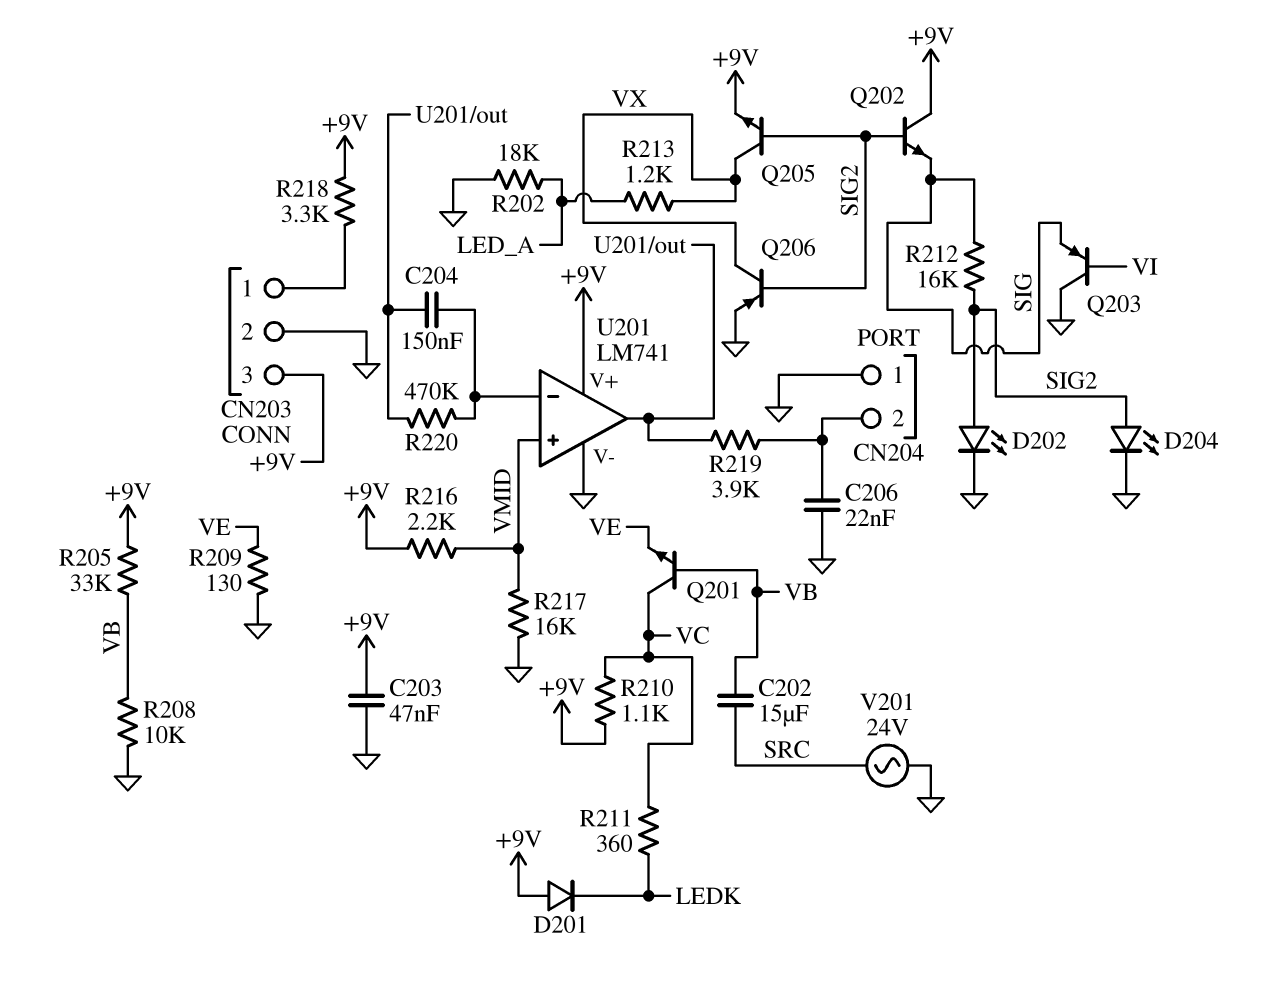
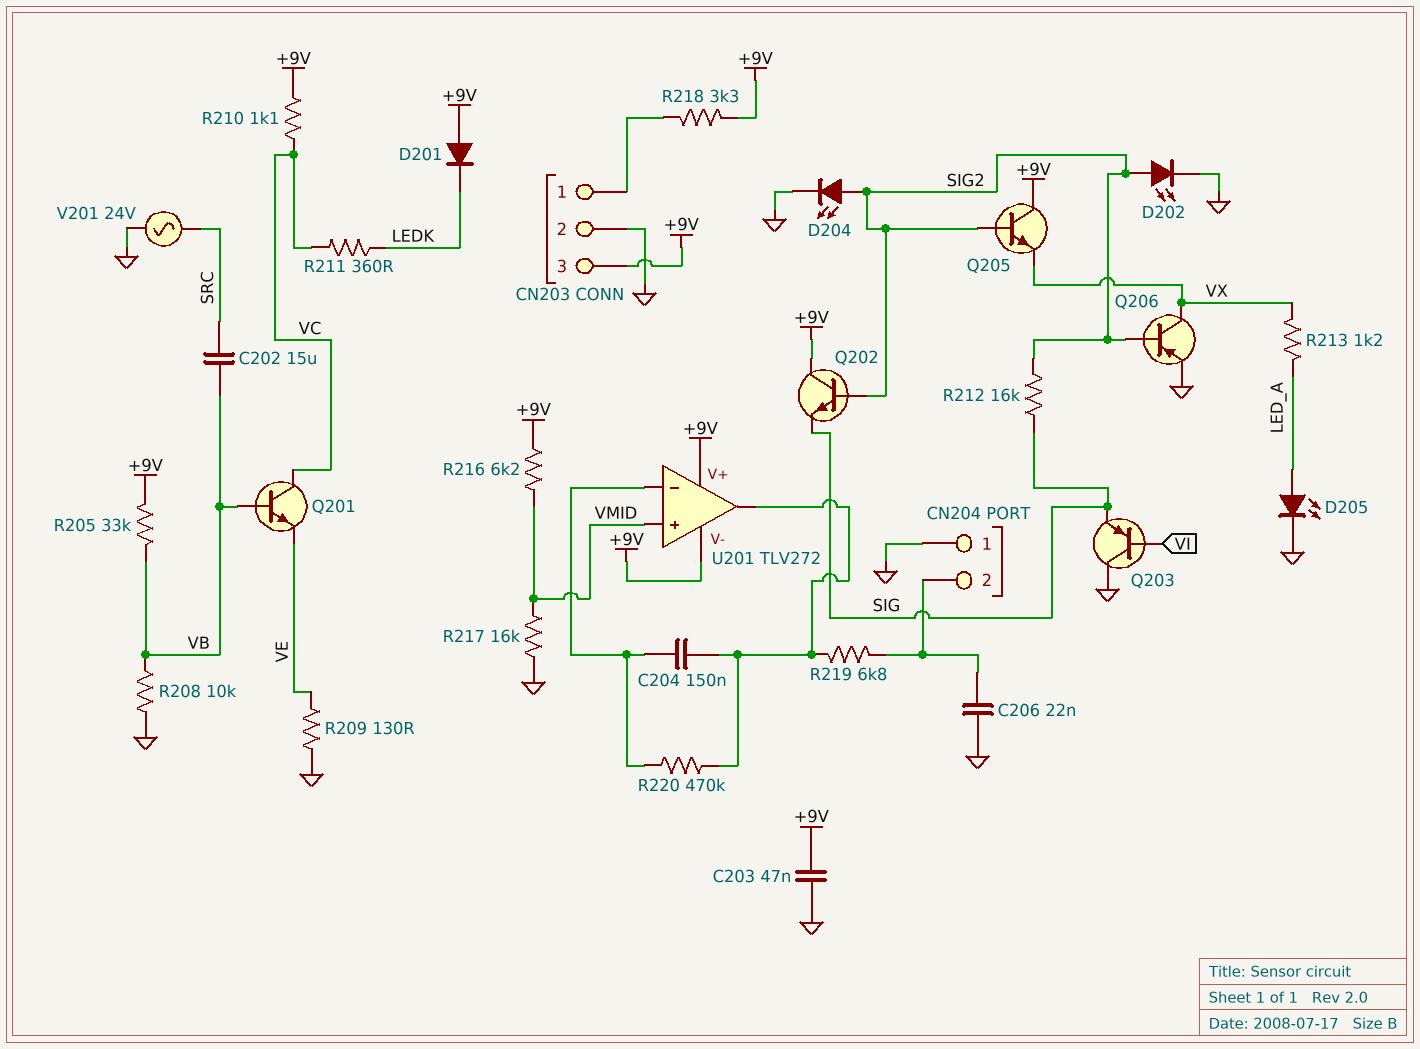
D205: none -> LED (A LED_A, K GND)
Q205: NPN (B SIG2, C VX, E +9V) -> NPN (B SIG2, C +9V, E VX)
R202: 18k (GND, LED_A) -> none
R216: 2.2k (+9V, VMID) -> 6.2k (+9V, VMID)
R219: 3.9k (CN204/2, U201/out) -> 6.8k (CN204/2, U201/out)
U201: LM741 -> TLV272
U201 pin V-: GND -> +9V

